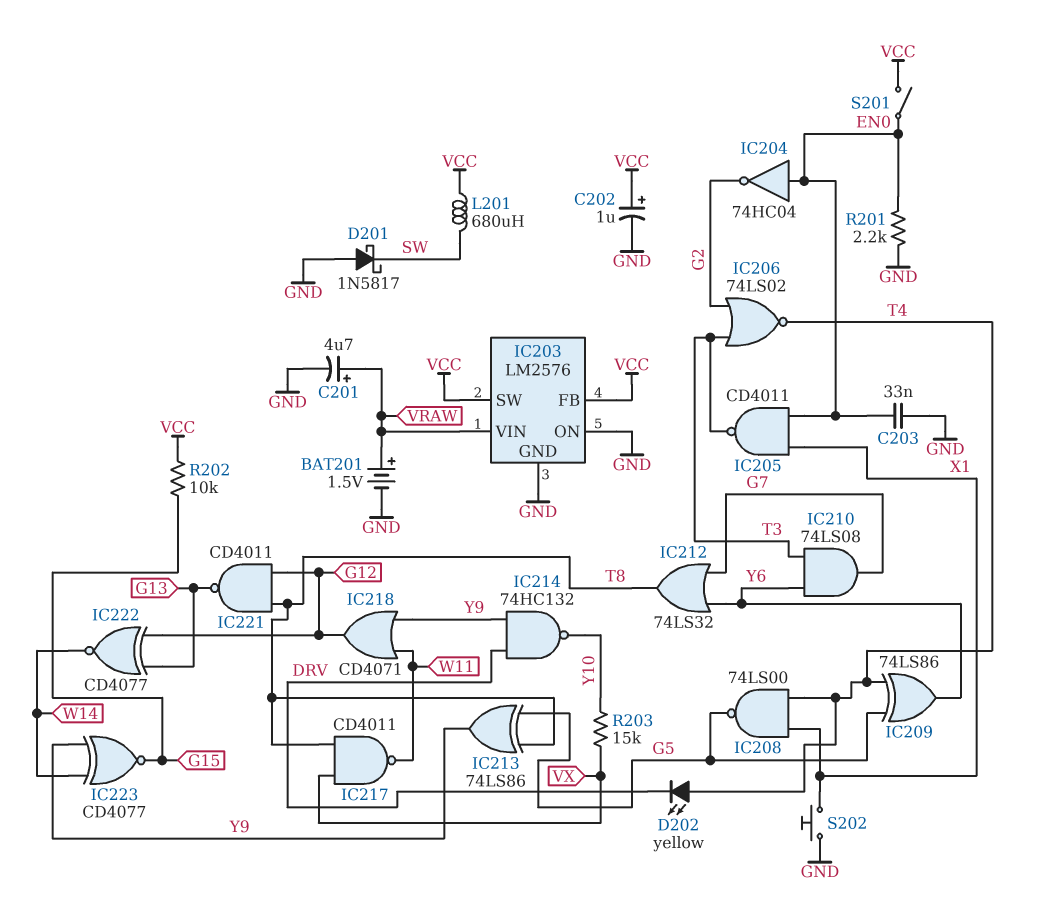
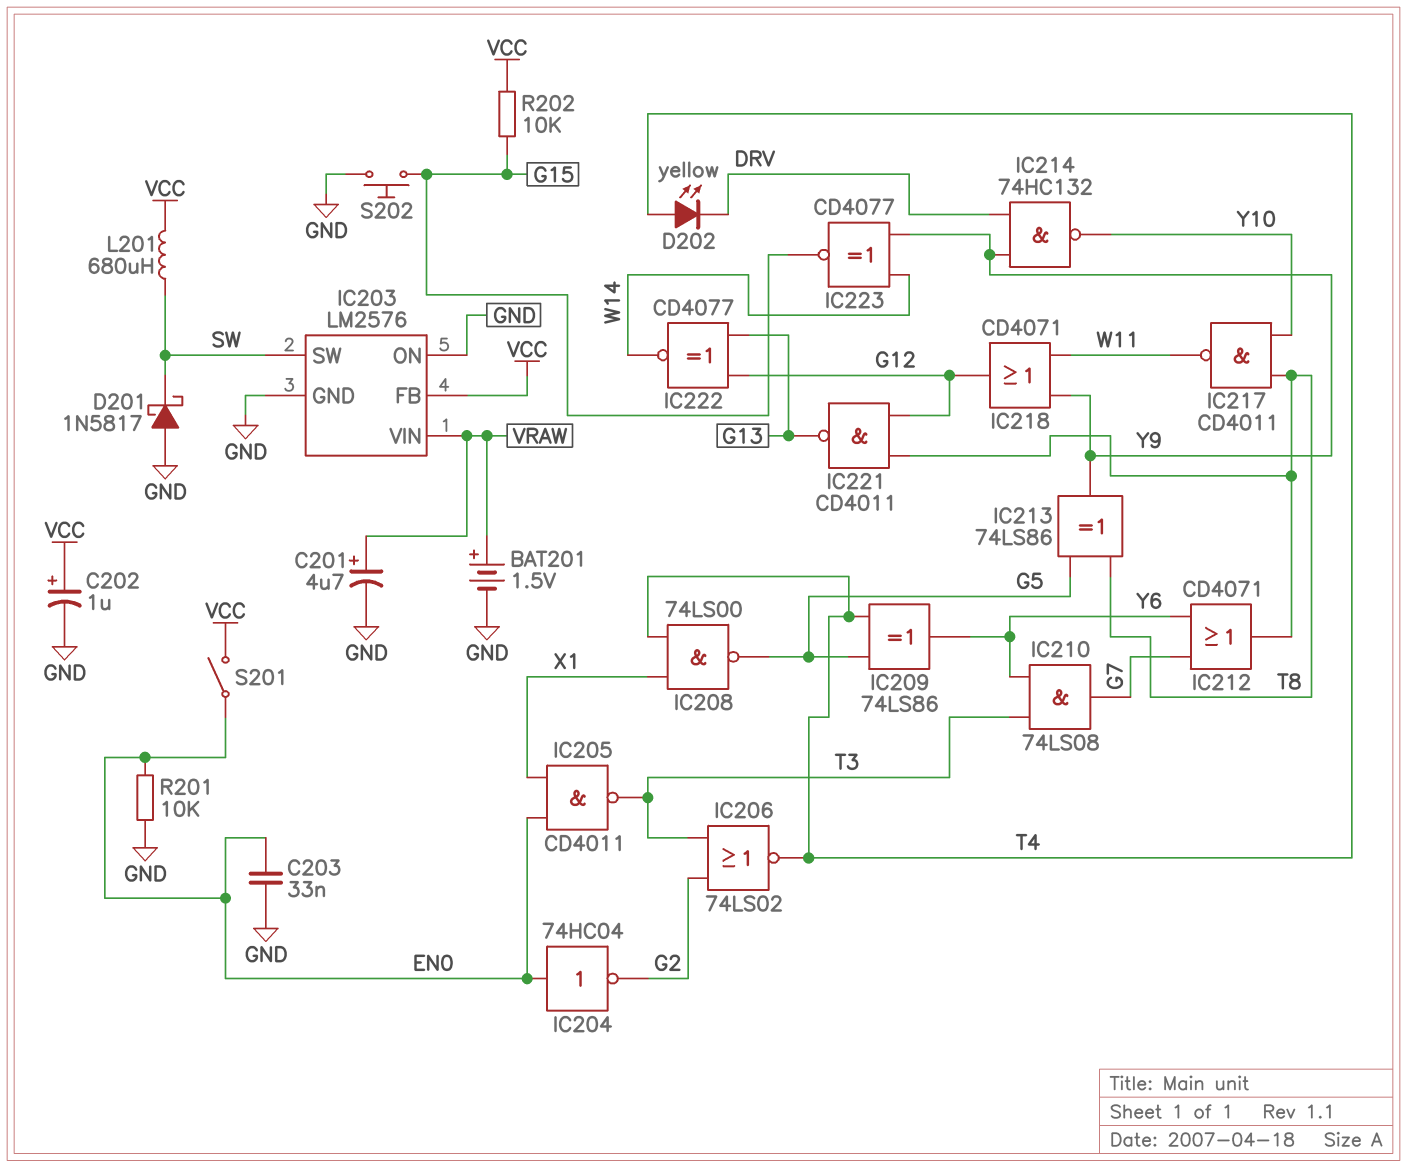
IC203 pin SW: VCC -> SW
IC212: OR 74LS32 (in G7, in Y6, out T8) -> OR CD4071 (in G7, in Y6, out T8)
IC217: NAND CD4011 (in T8, in VX, out W11) -> NAND CD4011 (in T8, in Y10, out W11)
R201: 2.2k (EN0, GND) -> 10k (EN0, GND)
R203: 15k (VX, Y10) -> none
S202: button (GND, X1) -> button (G15, GND)

